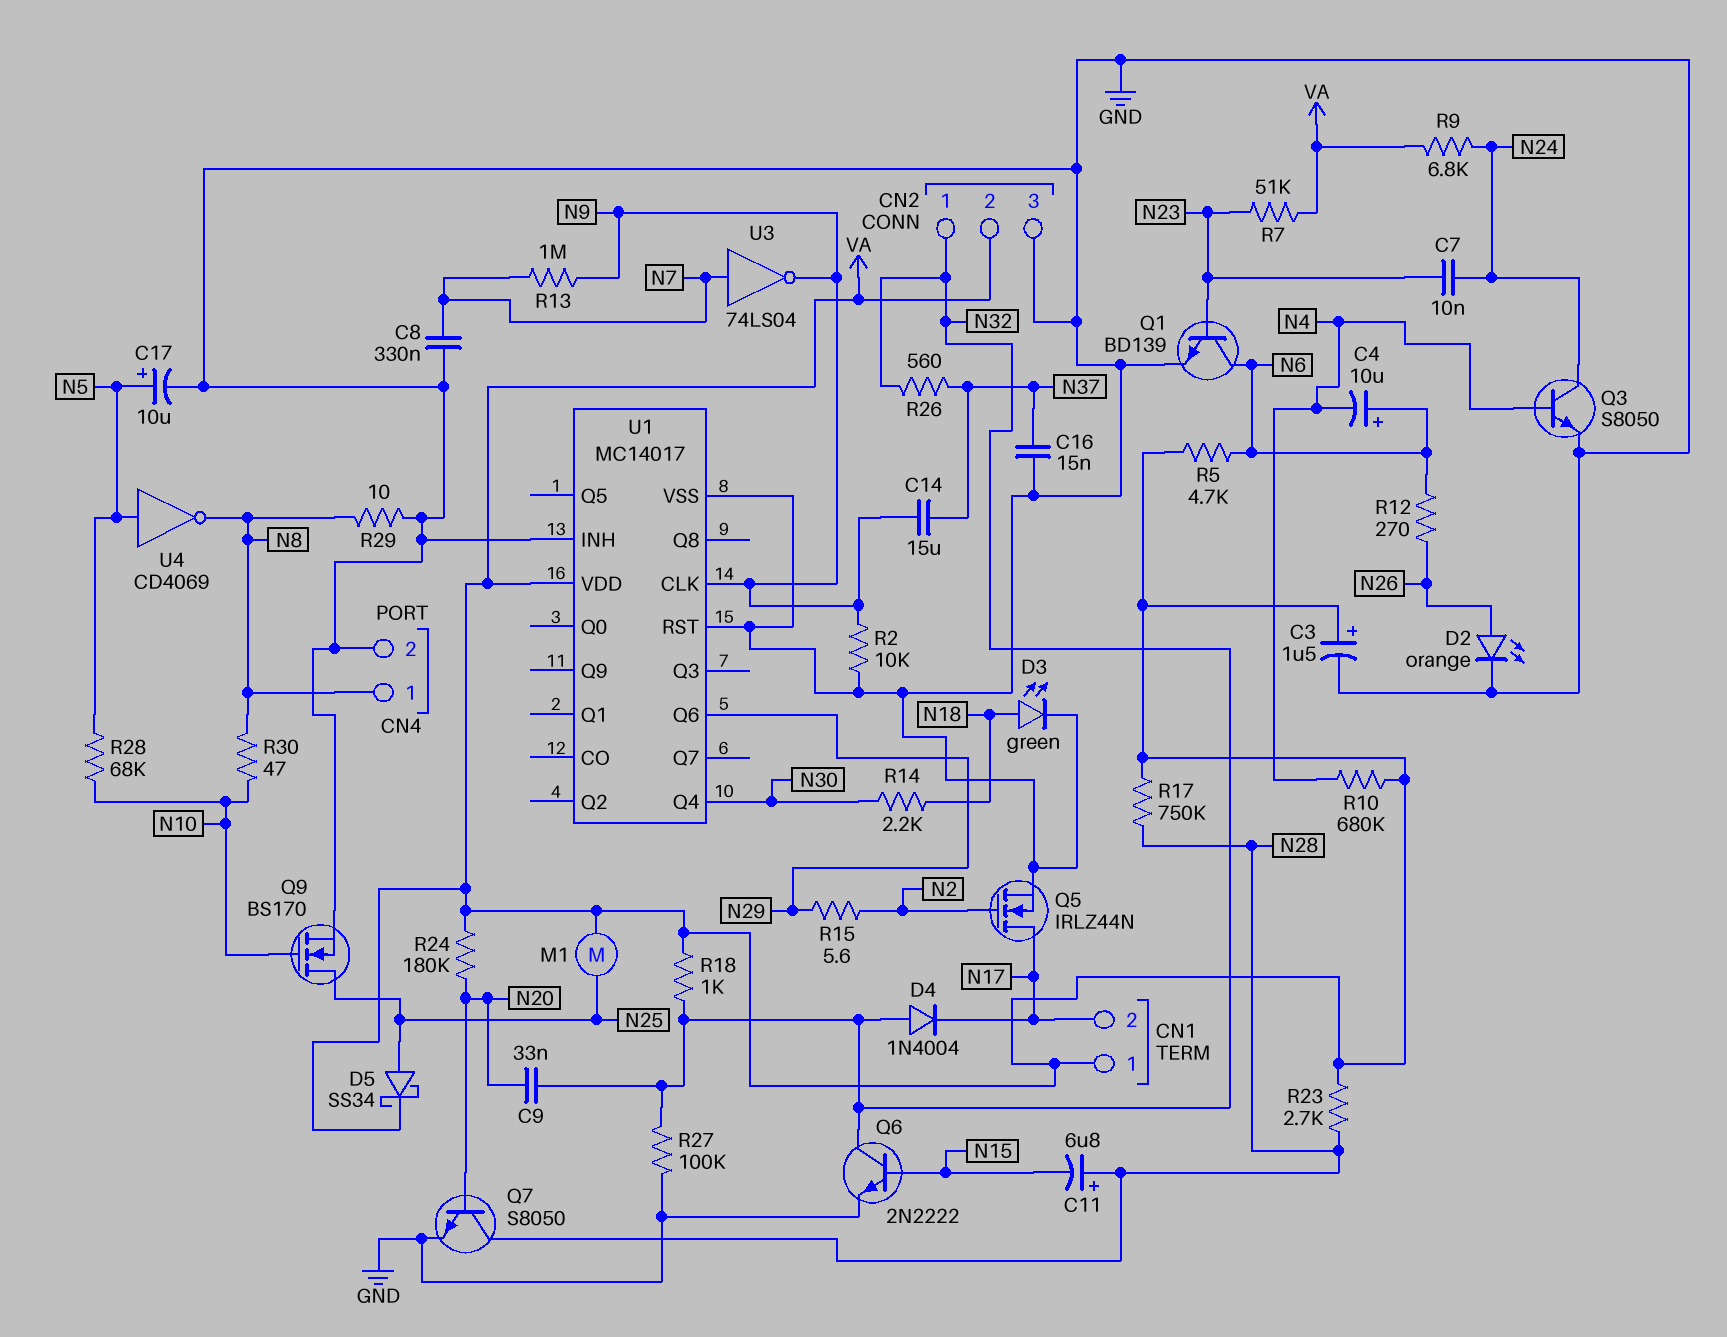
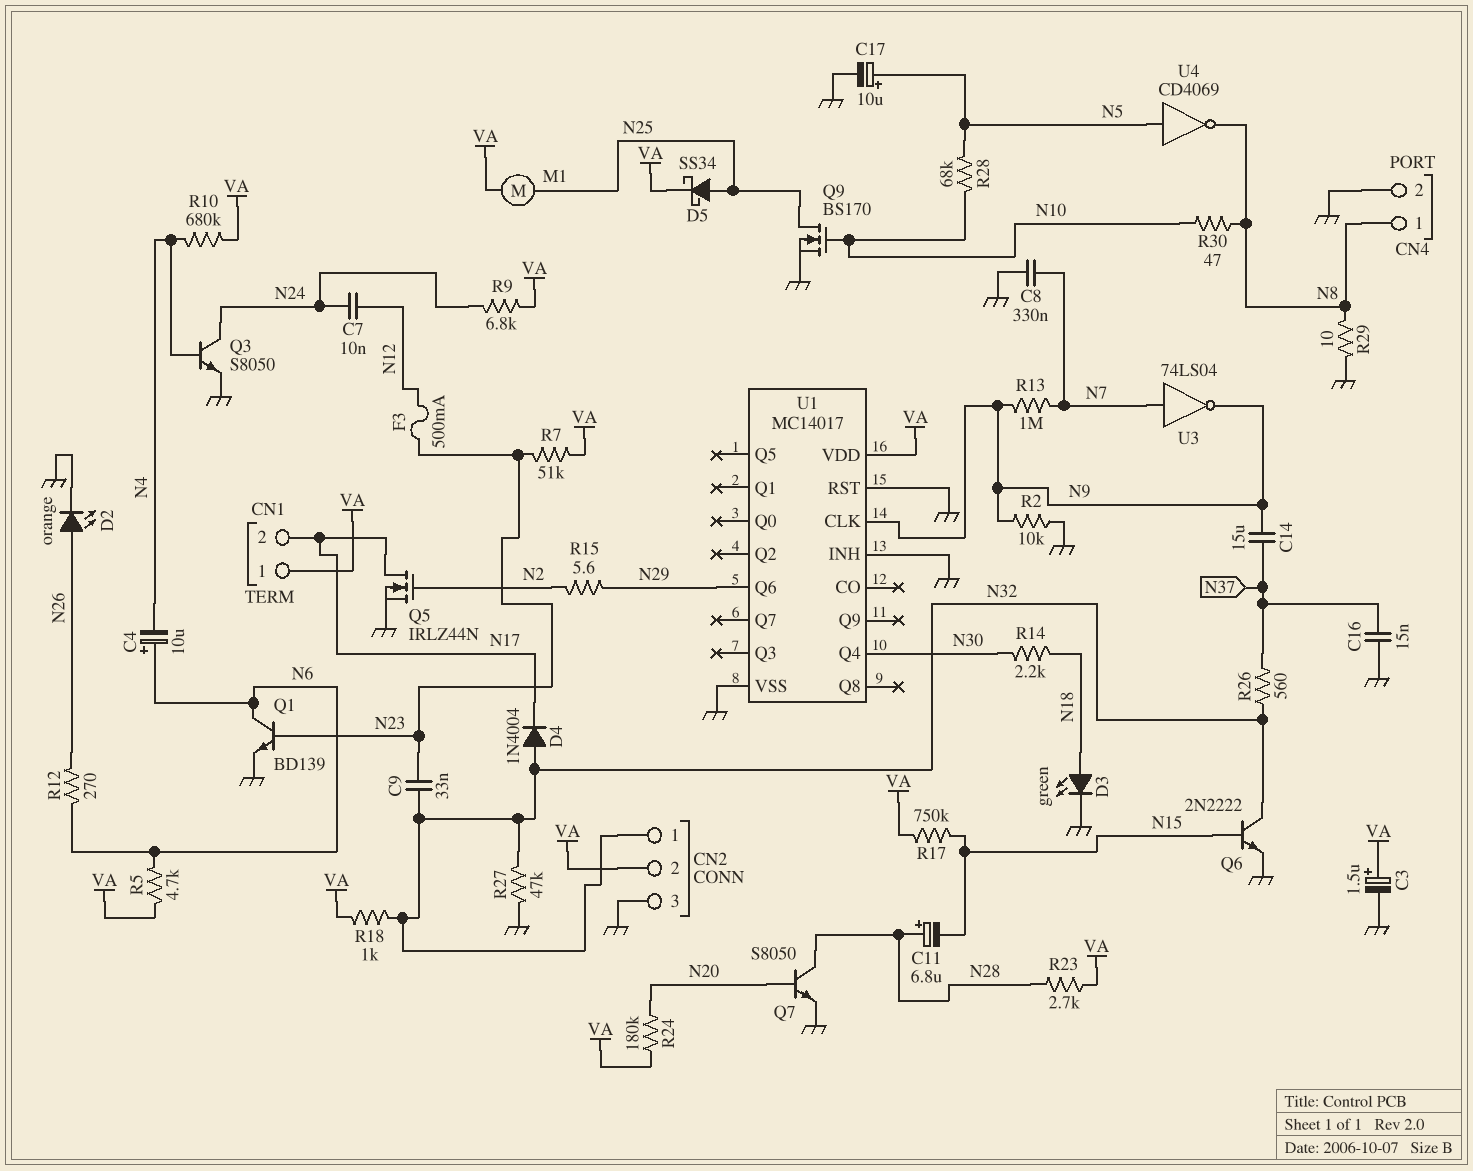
C7: 10nF (N23, N24) -> 10nF (N12, N24)
C9: 33nF (N20, N32) -> 33nF (N23, N32)
F3: none -> 500mA (N12, N23)
R17: 750k (N28, VA) -> 750k (N15, VA)
R27: 100k (GND, N32) -> 47k (GND, N32)

